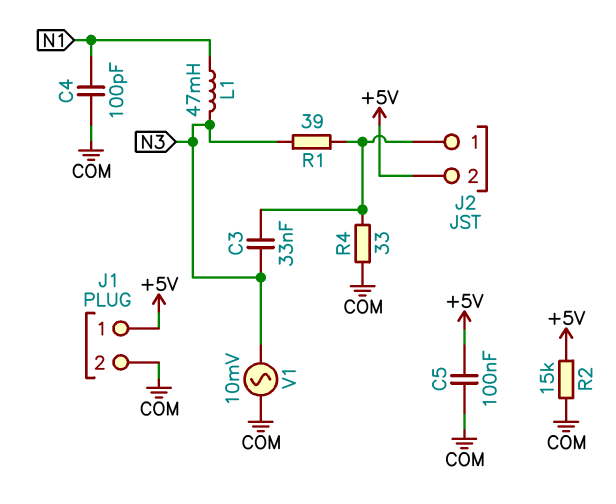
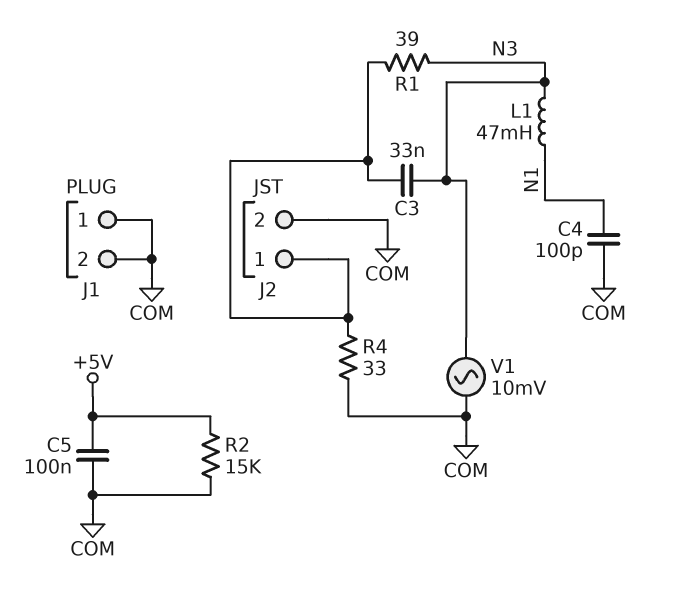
J1 pin 1: +5V -> COM
J2 pin 2: +5V -> COM

